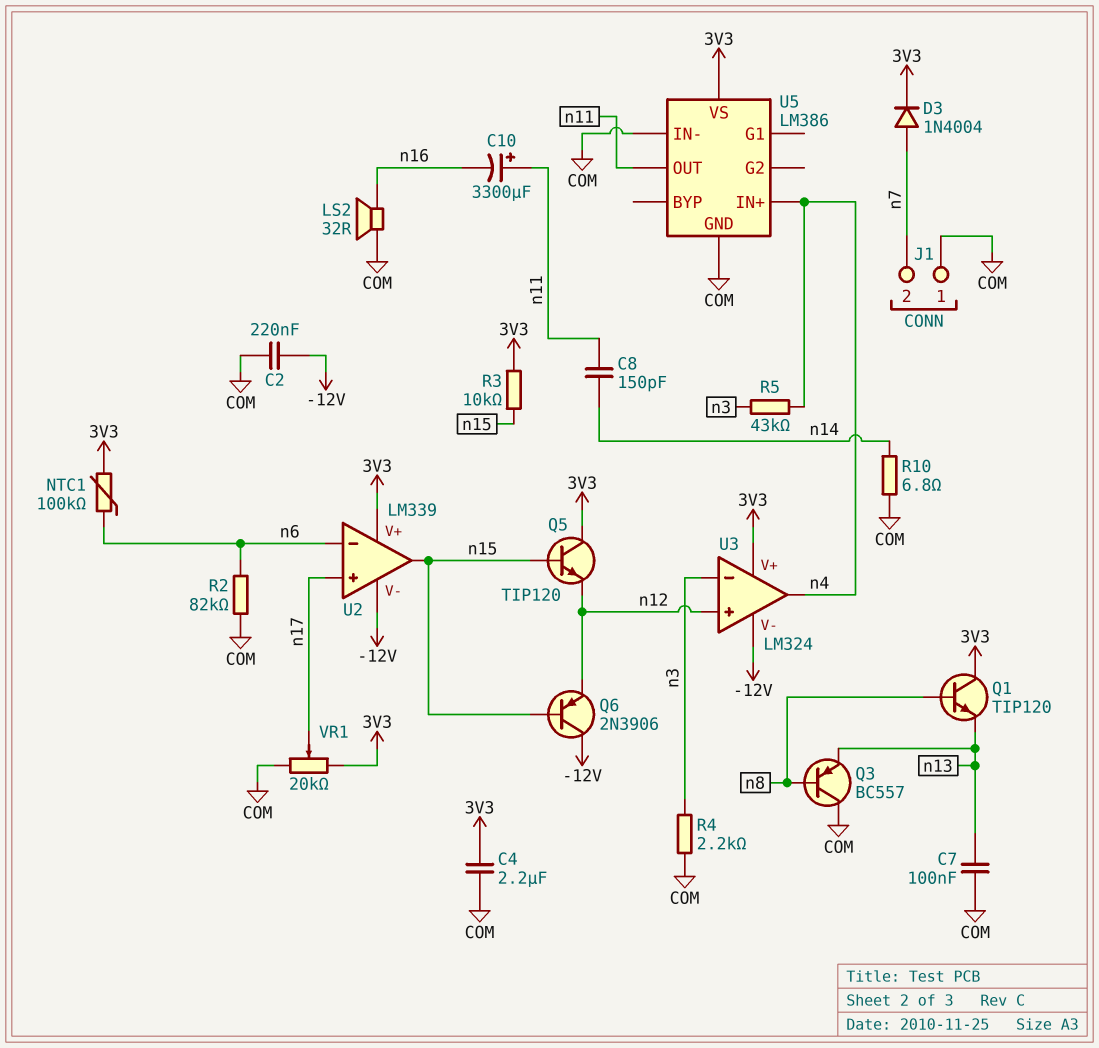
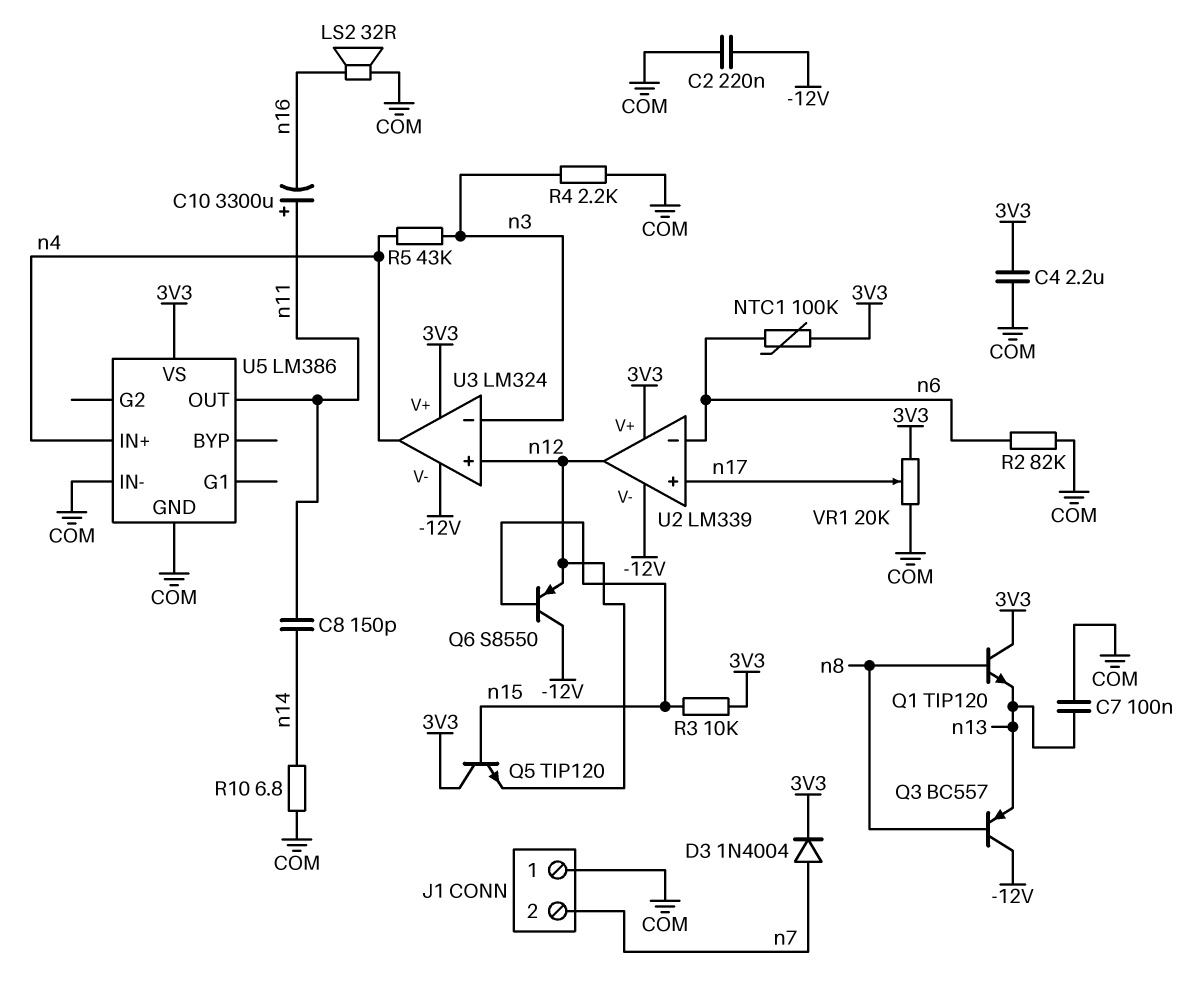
Q3: PNP BC557 (B n8, C COM, E n13) -> PNP BC557 (B n8, C -12V, E n13)
Q6: PNP 2N3906 (B n15, C -12V, E n12) -> PNP S8550 (B n15, C -12V, E n12)
U2 pin out: n15 -> n12

